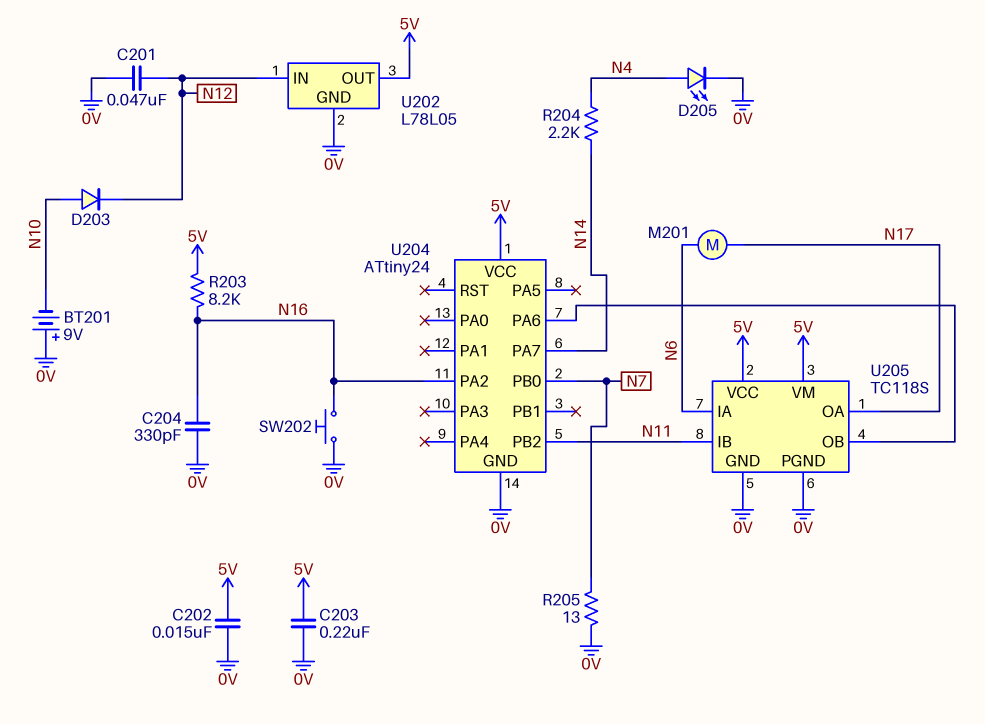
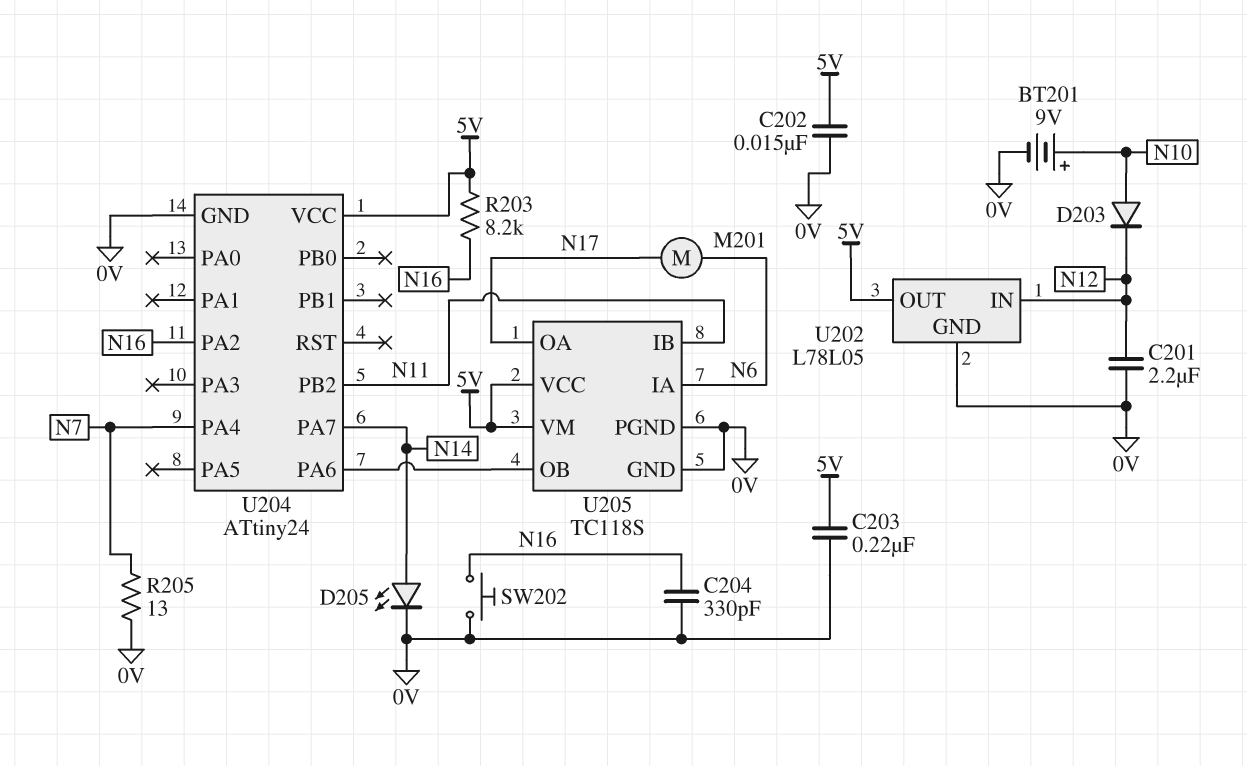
BT201: 9V (plus 0V, minus N10) -> 9V (plus N10, minus 0V)
C201: 47nF (0V, N12) -> 2.2uF (0V, N12)
D205: LED (A N4, K 0V) -> LED (A N14, K 0V)
R204: 2.2k (N4, N14) -> none
U204 pin PA4: none -> N7
U204 pin PB0: N7 -> none

